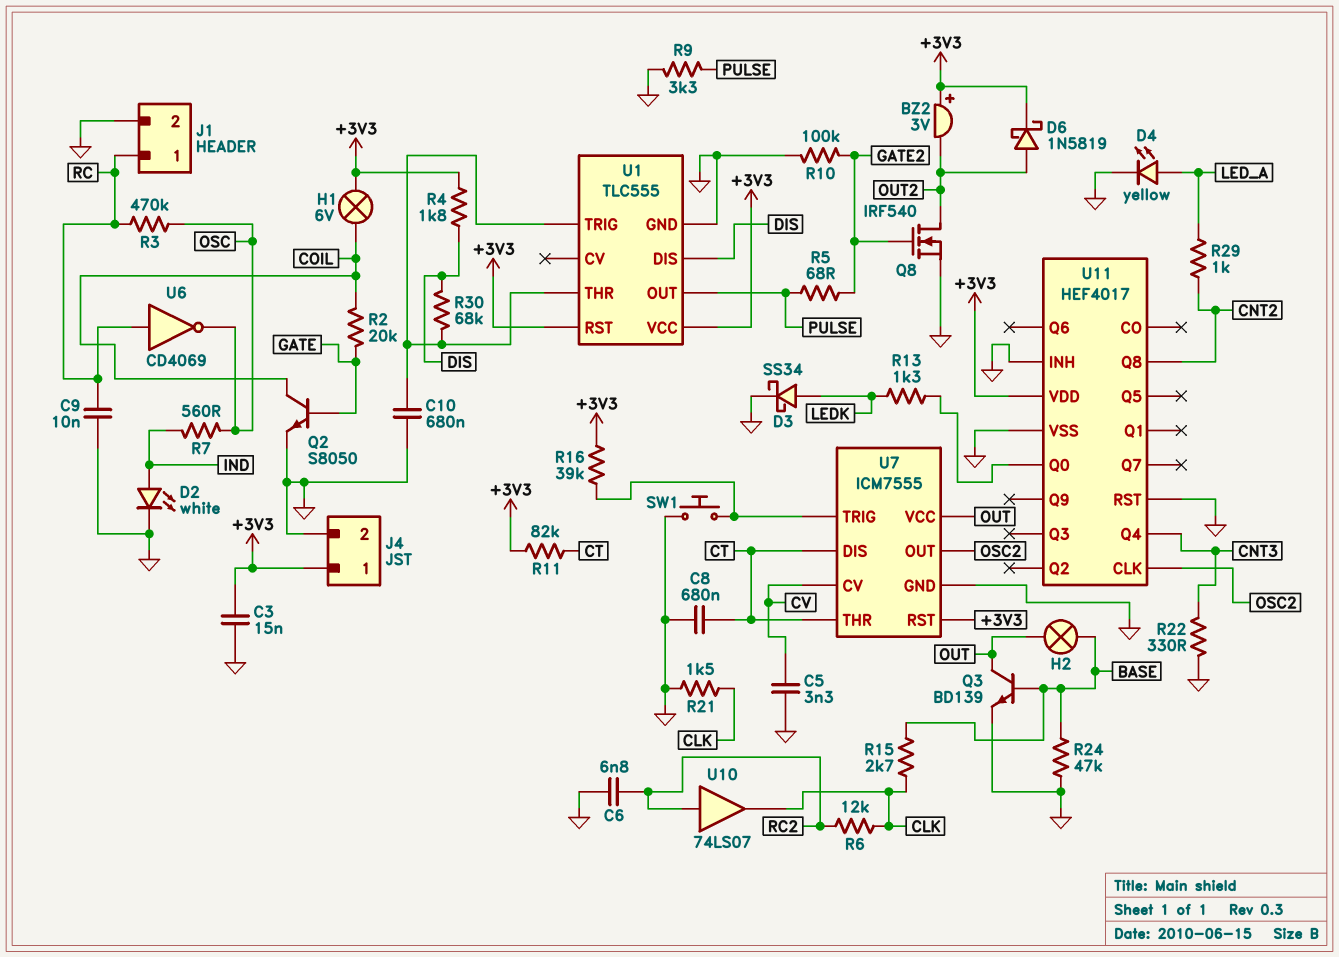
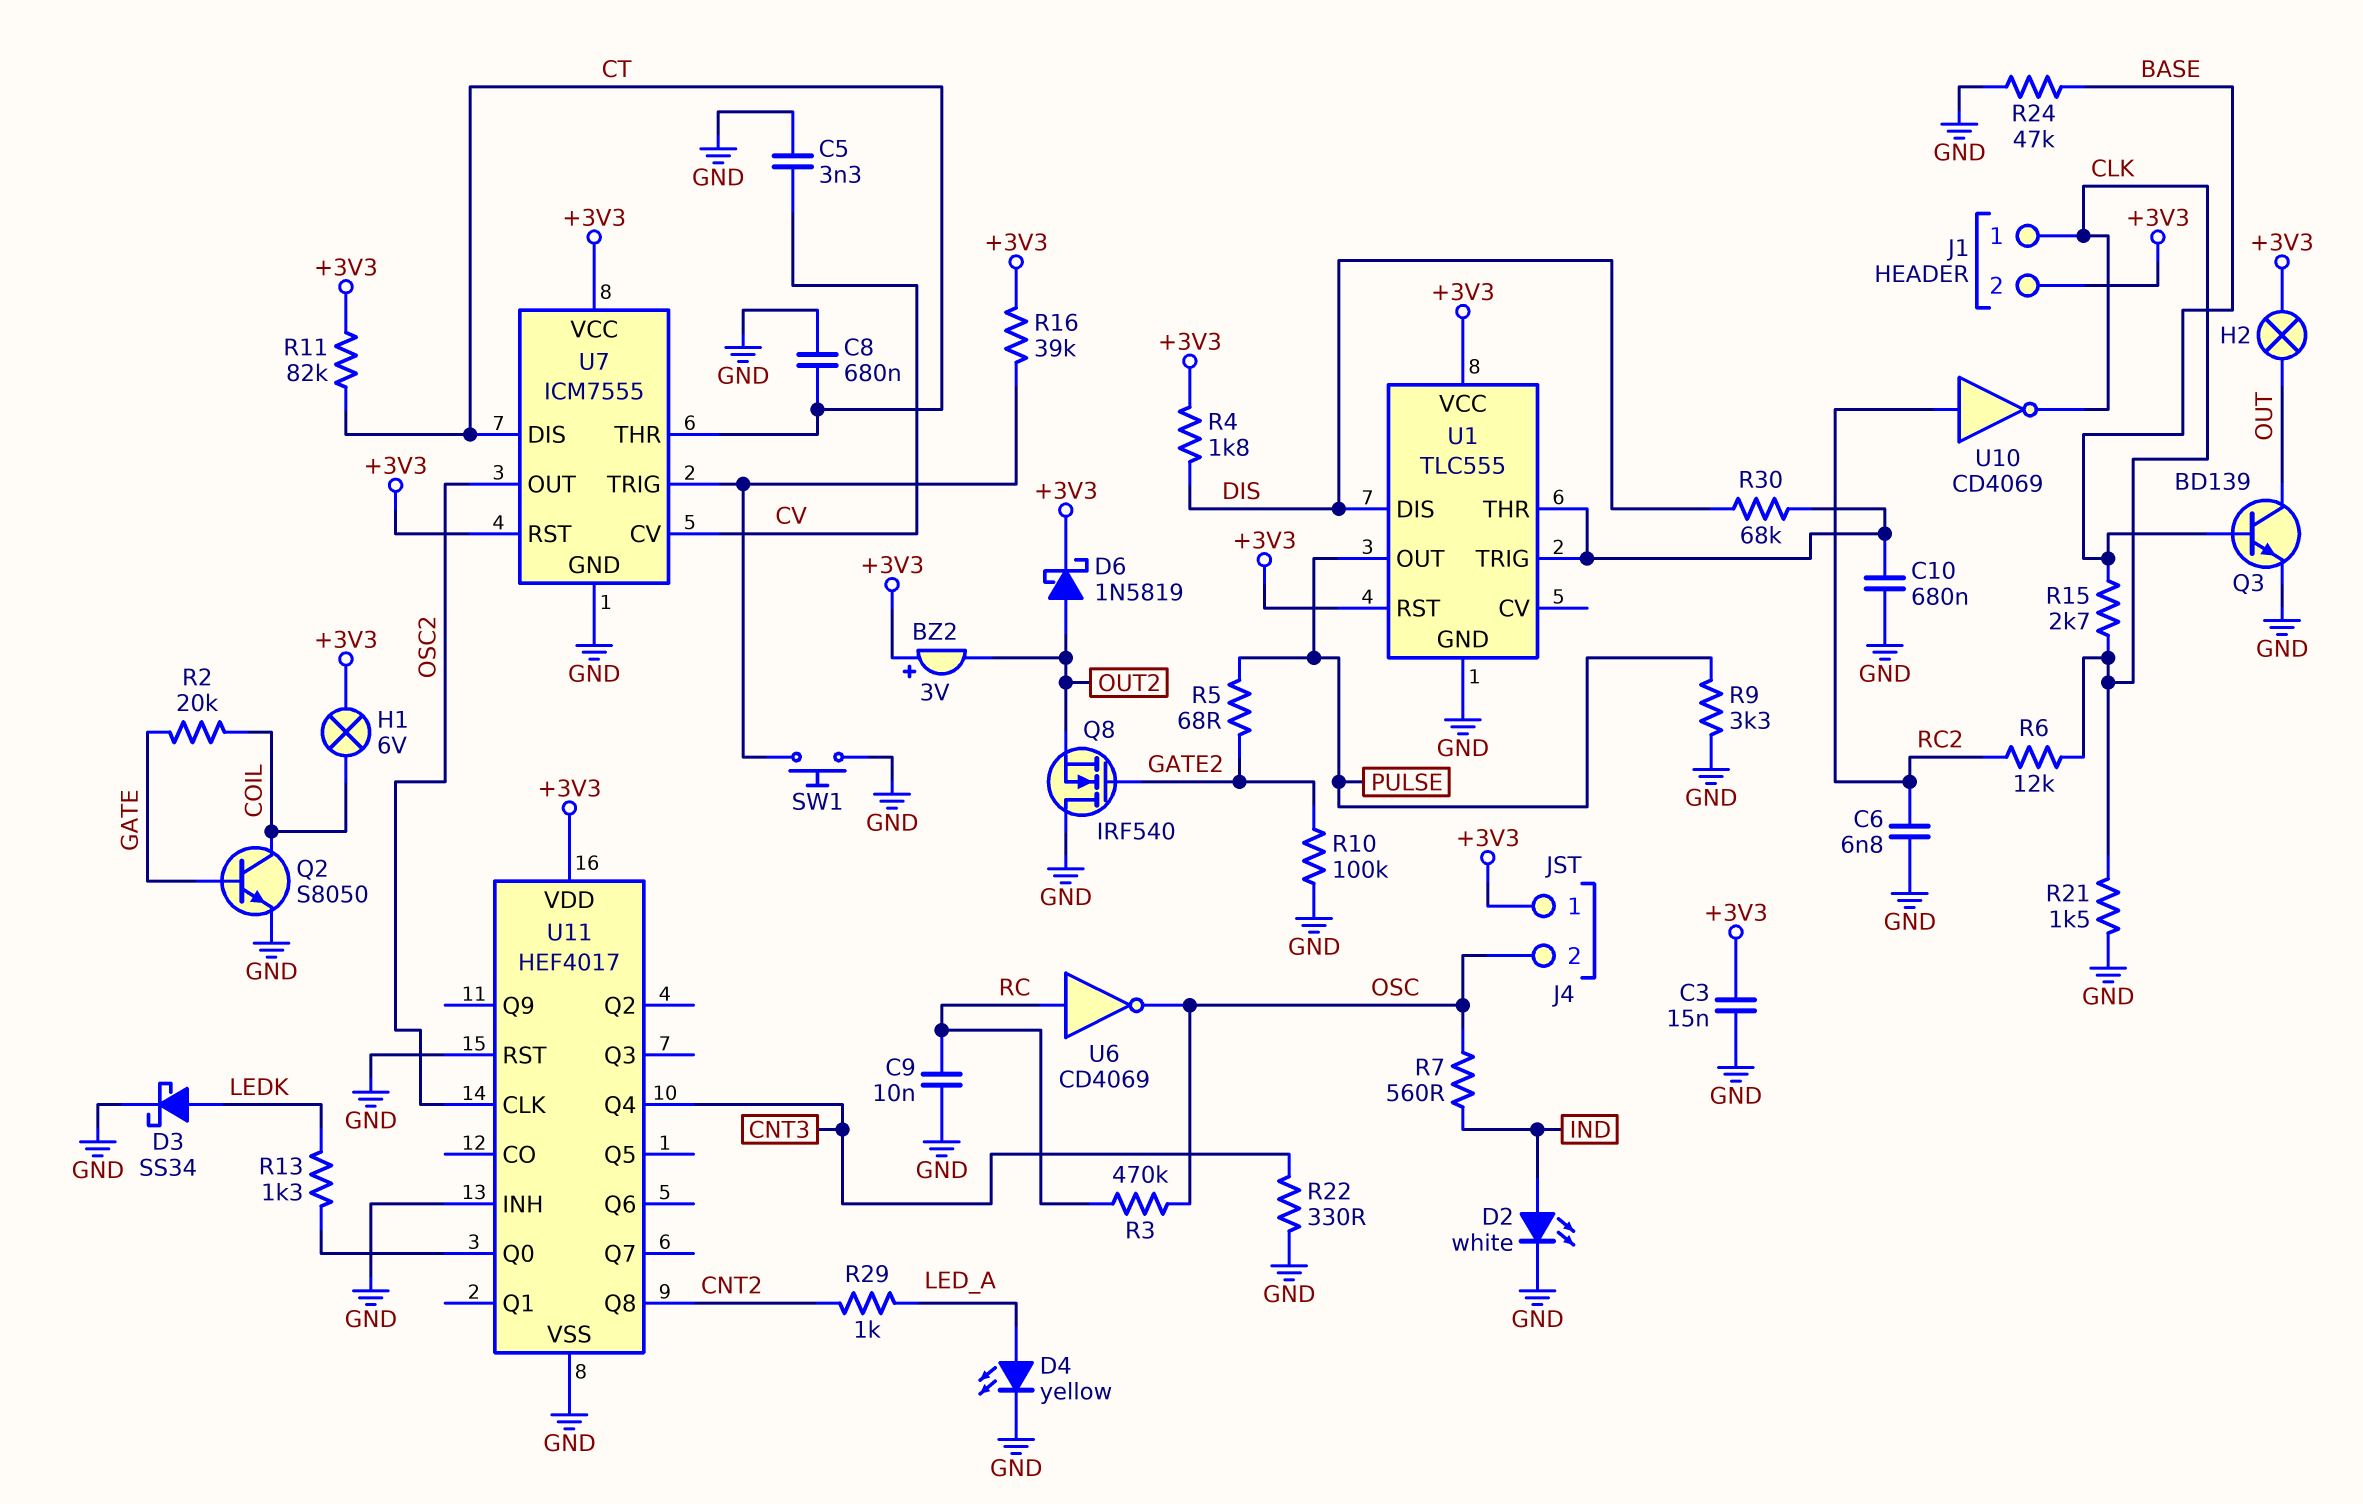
H2: lamp (BASE, OUT) -> lamp (+3V3, OUT)
J1 pin 1: RC -> CLK
J1 pin 2: GND -> +3V3
J4 pin 2: GND -> OSC
Q8: NMOS IRF540 (G GATE2, D OUT2, S GND) -> NMOS IRF540 (G GATE2, D GND, S OUT2)
U7 pin VCC: OUT -> +3V3
U10: buffer 74LS07 (in RC2, out CLK) -> NOT CD4069 (in RC2, out CLK)

